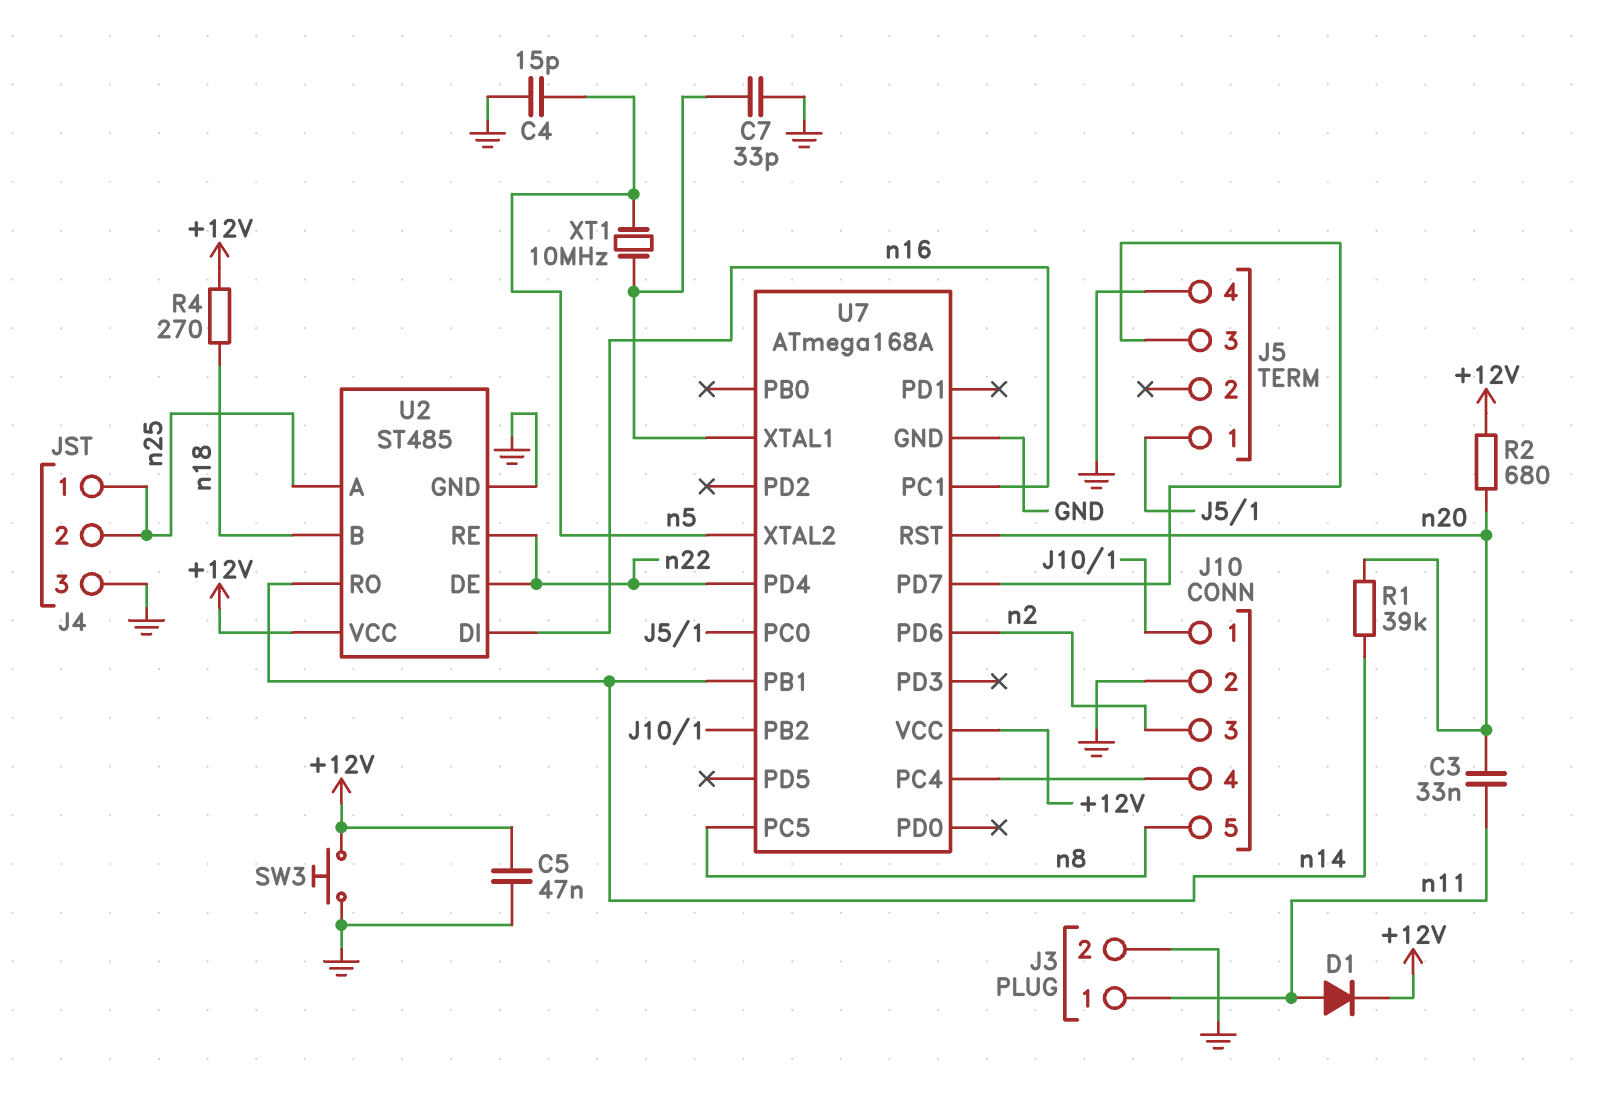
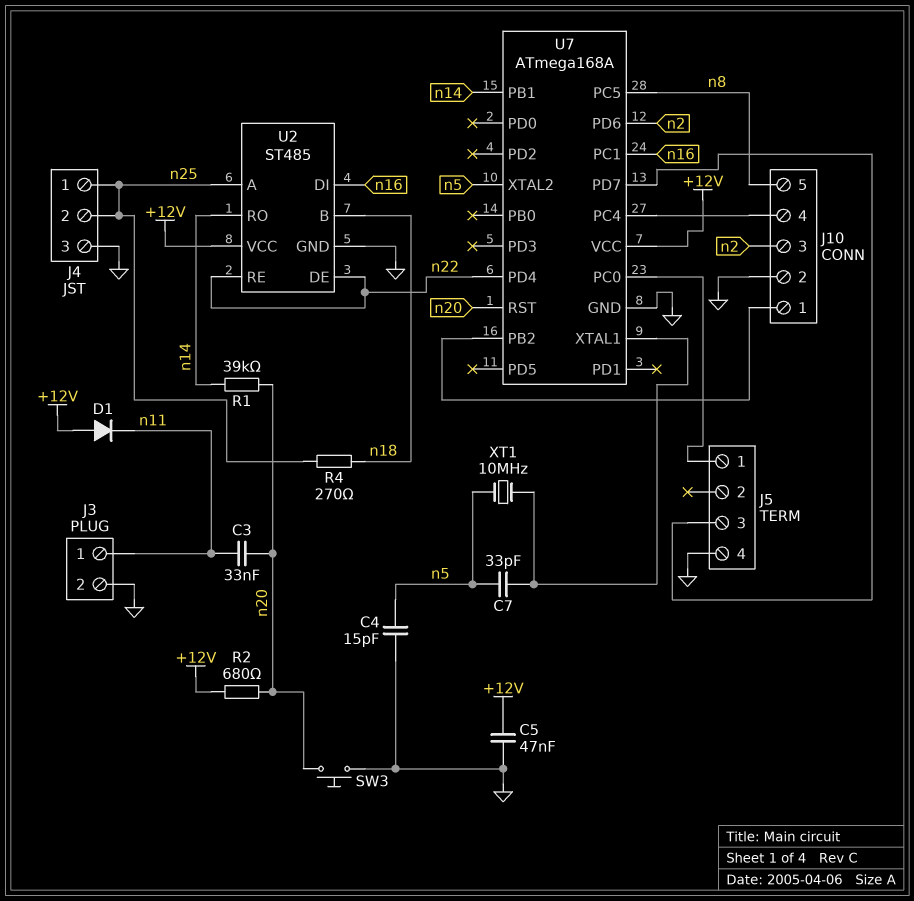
C7: 33pF (GND, U7/XTAL1) -> 33pF (U7/XTAL1, n5)
D1: diode (A n11, K +12V) -> diode (A +12V, K n11)
R4: 270 (+12V, n18) -> 270 (n18, n25)
SW3: button (+12V, GND) -> button (GND, n20)

